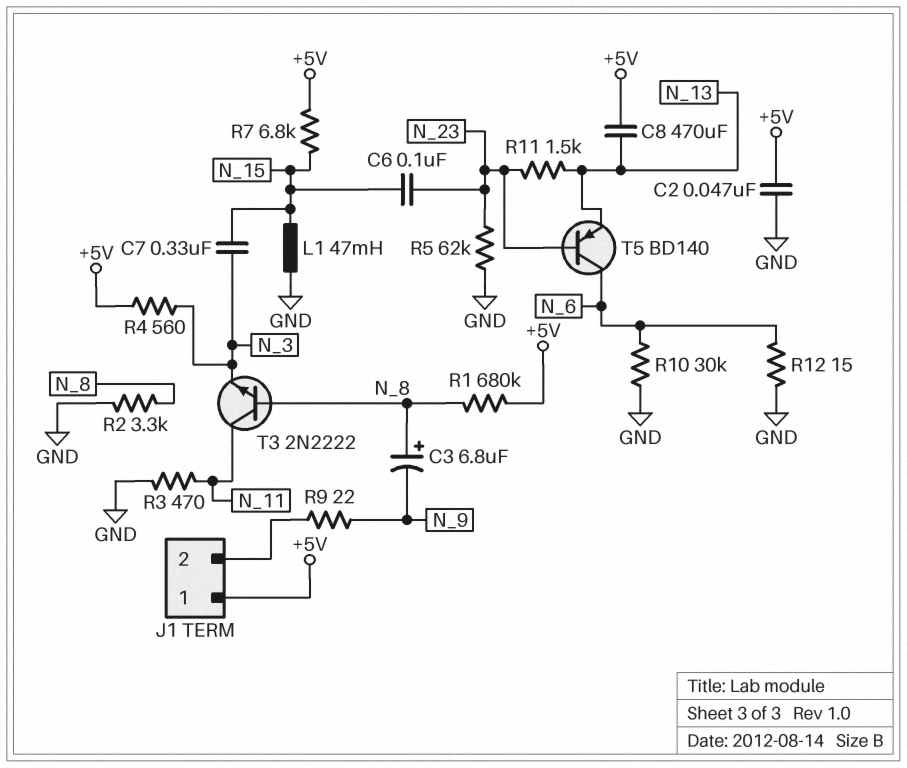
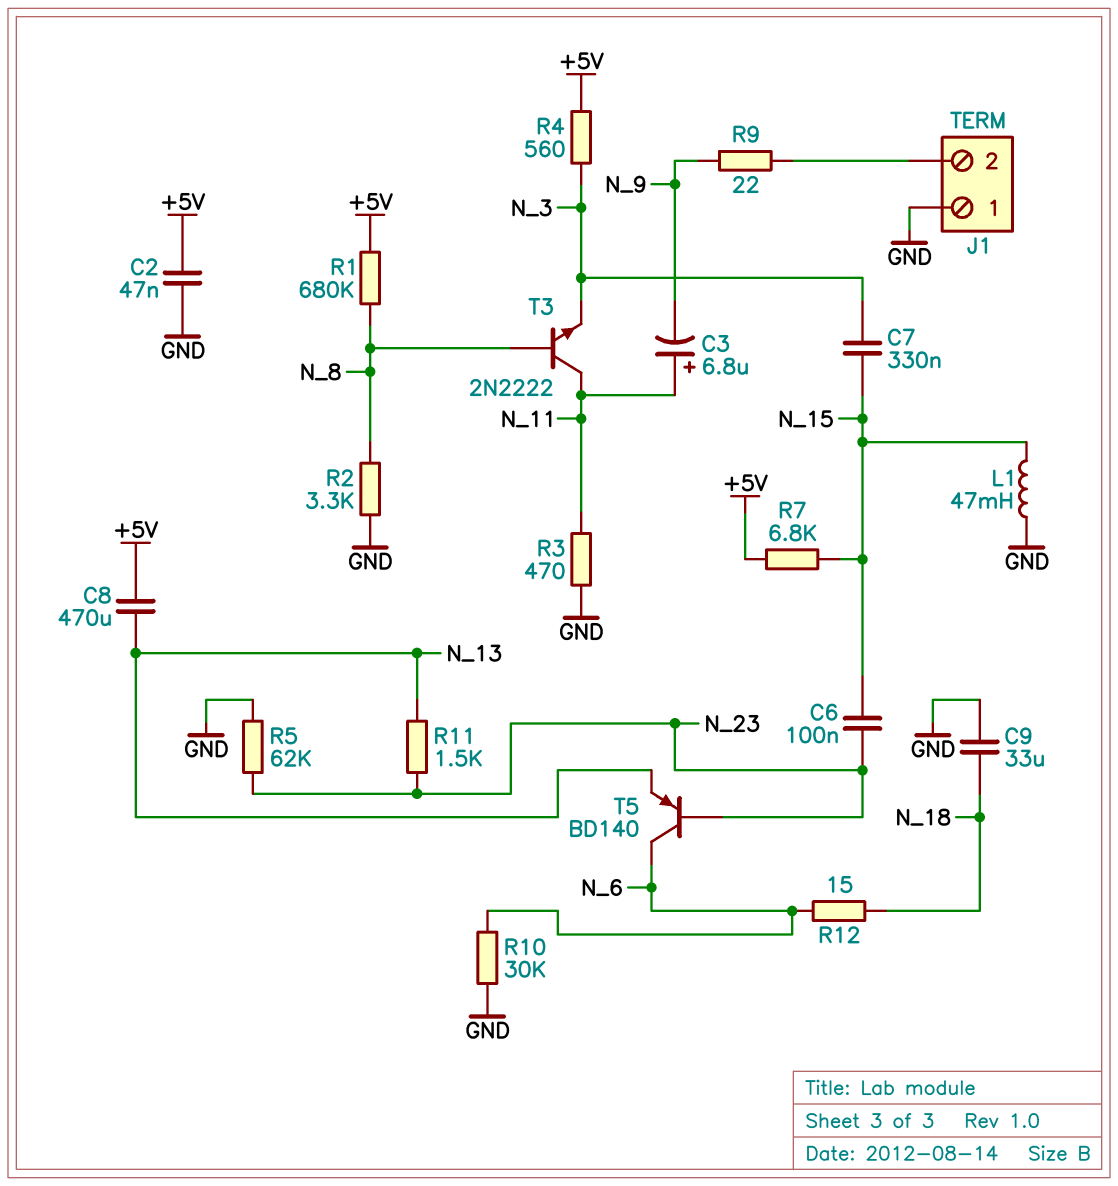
C3: 6.8uF (plus N_8, minus N_9) -> 6.8uF (plus N_11, minus N_9)
C9: none -> 33uF (GND, N_18)
J1 pin 1: +5V -> GND
R12: 15 (GND, N_6) -> 15 (N_6, N_18)

